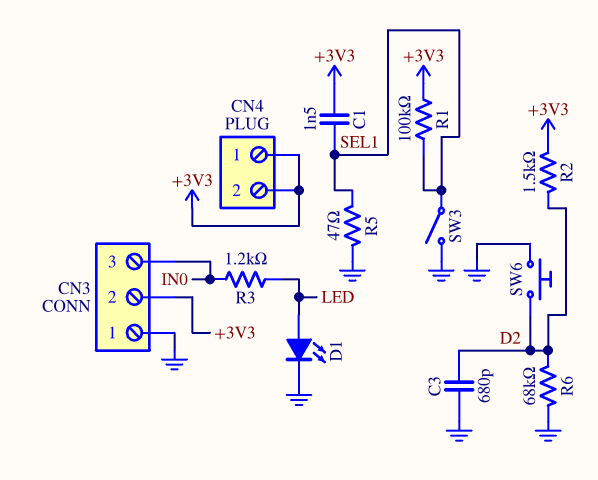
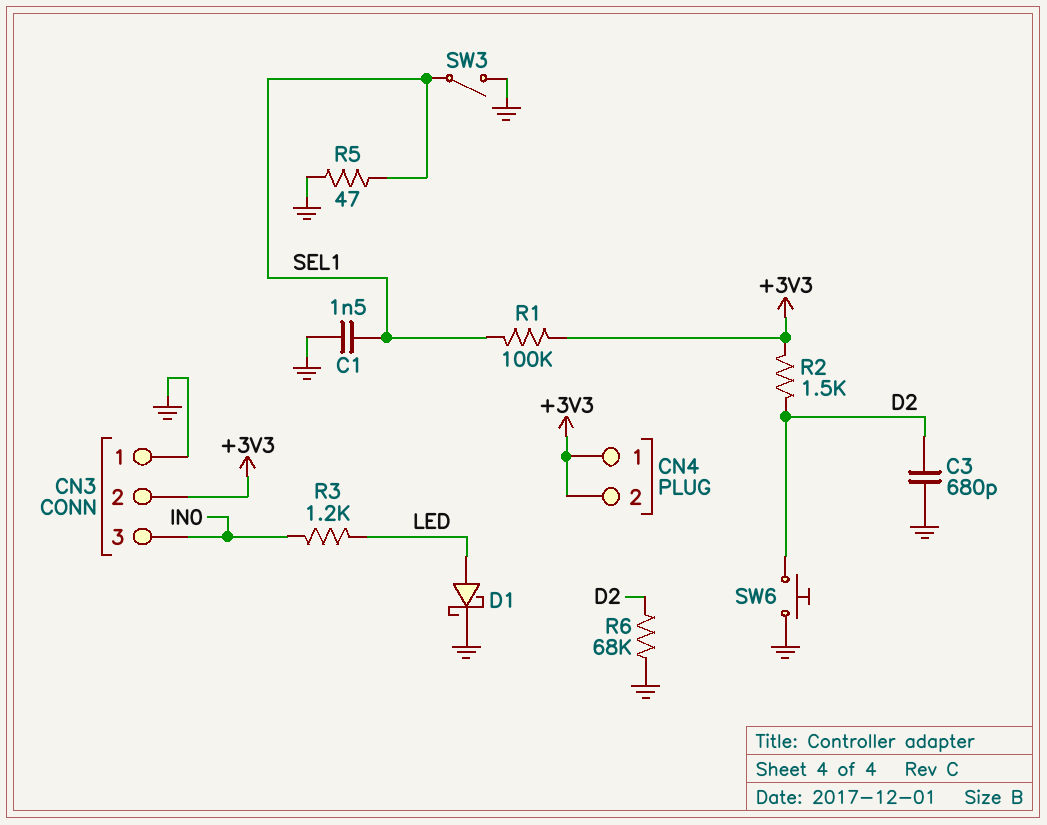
C1: 1.5nF (+3V3, SEL1) -> 1.5nF (GND, SEL1)
D1: LED (A LED, K GND) -> schottky (A LED, K GND)

